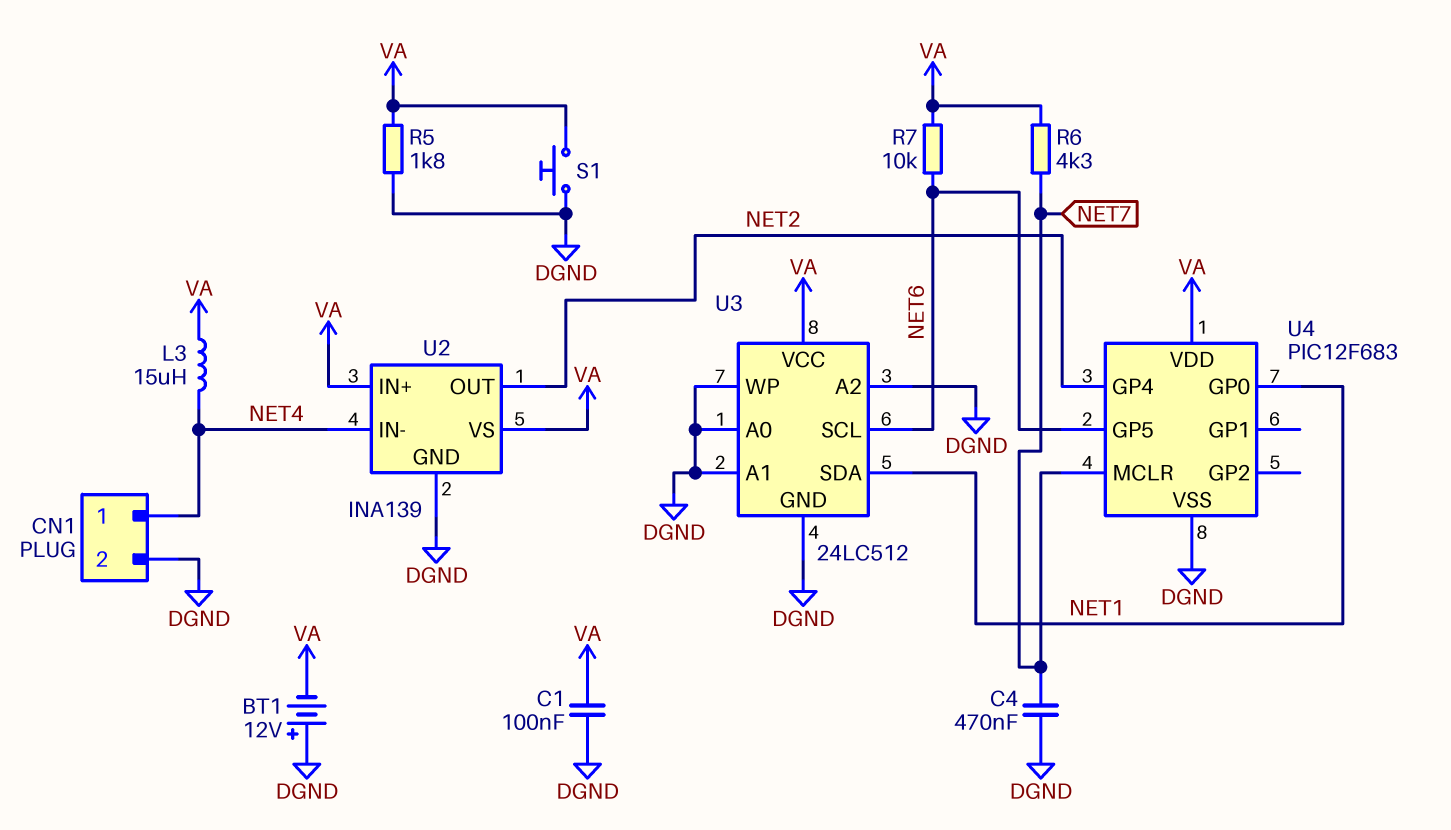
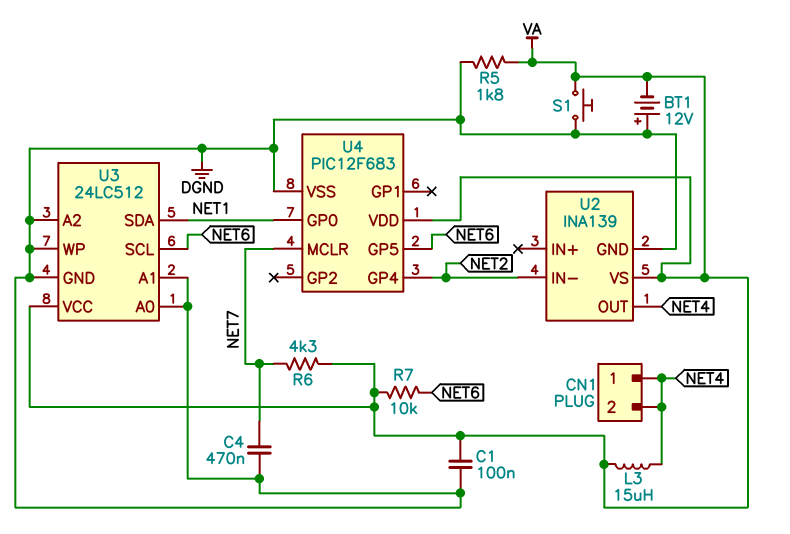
CN1 pin 2: DGND -> NET4
U2 pin IN+: VA -> none
U2 pin IN-: NET4 -> NET2
U2 pin OUT: NET2 -> NET4

